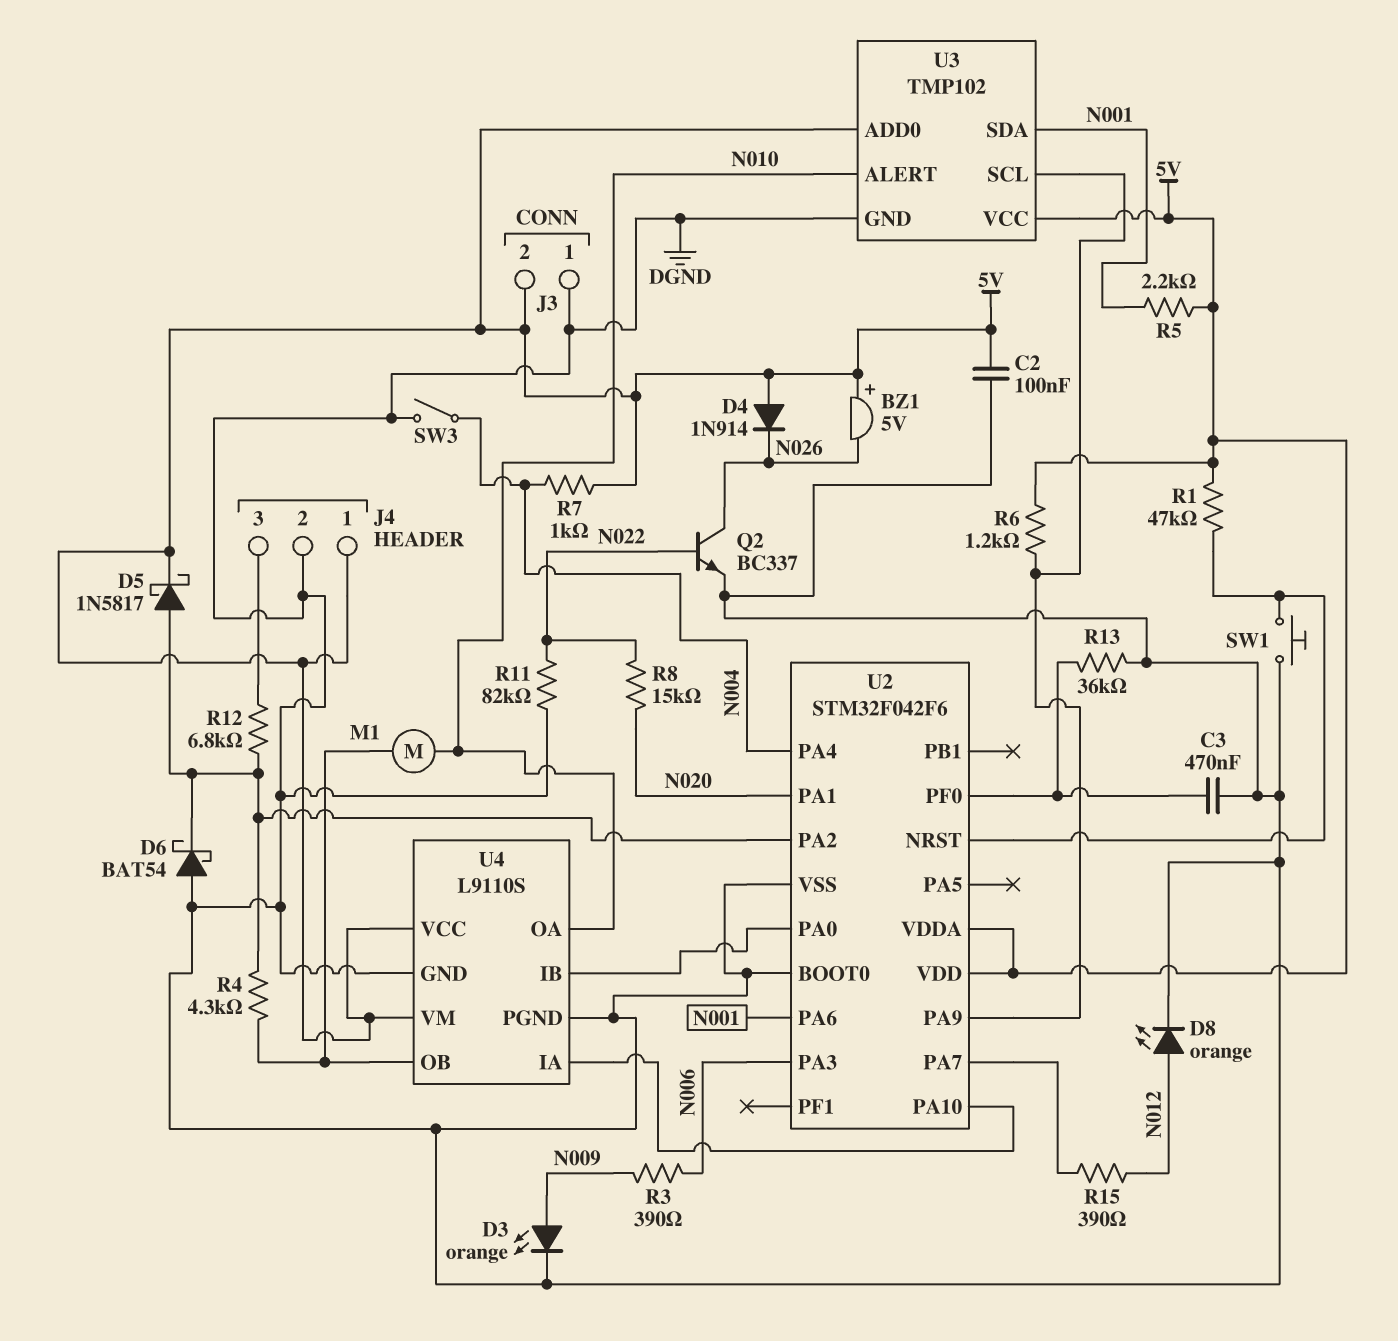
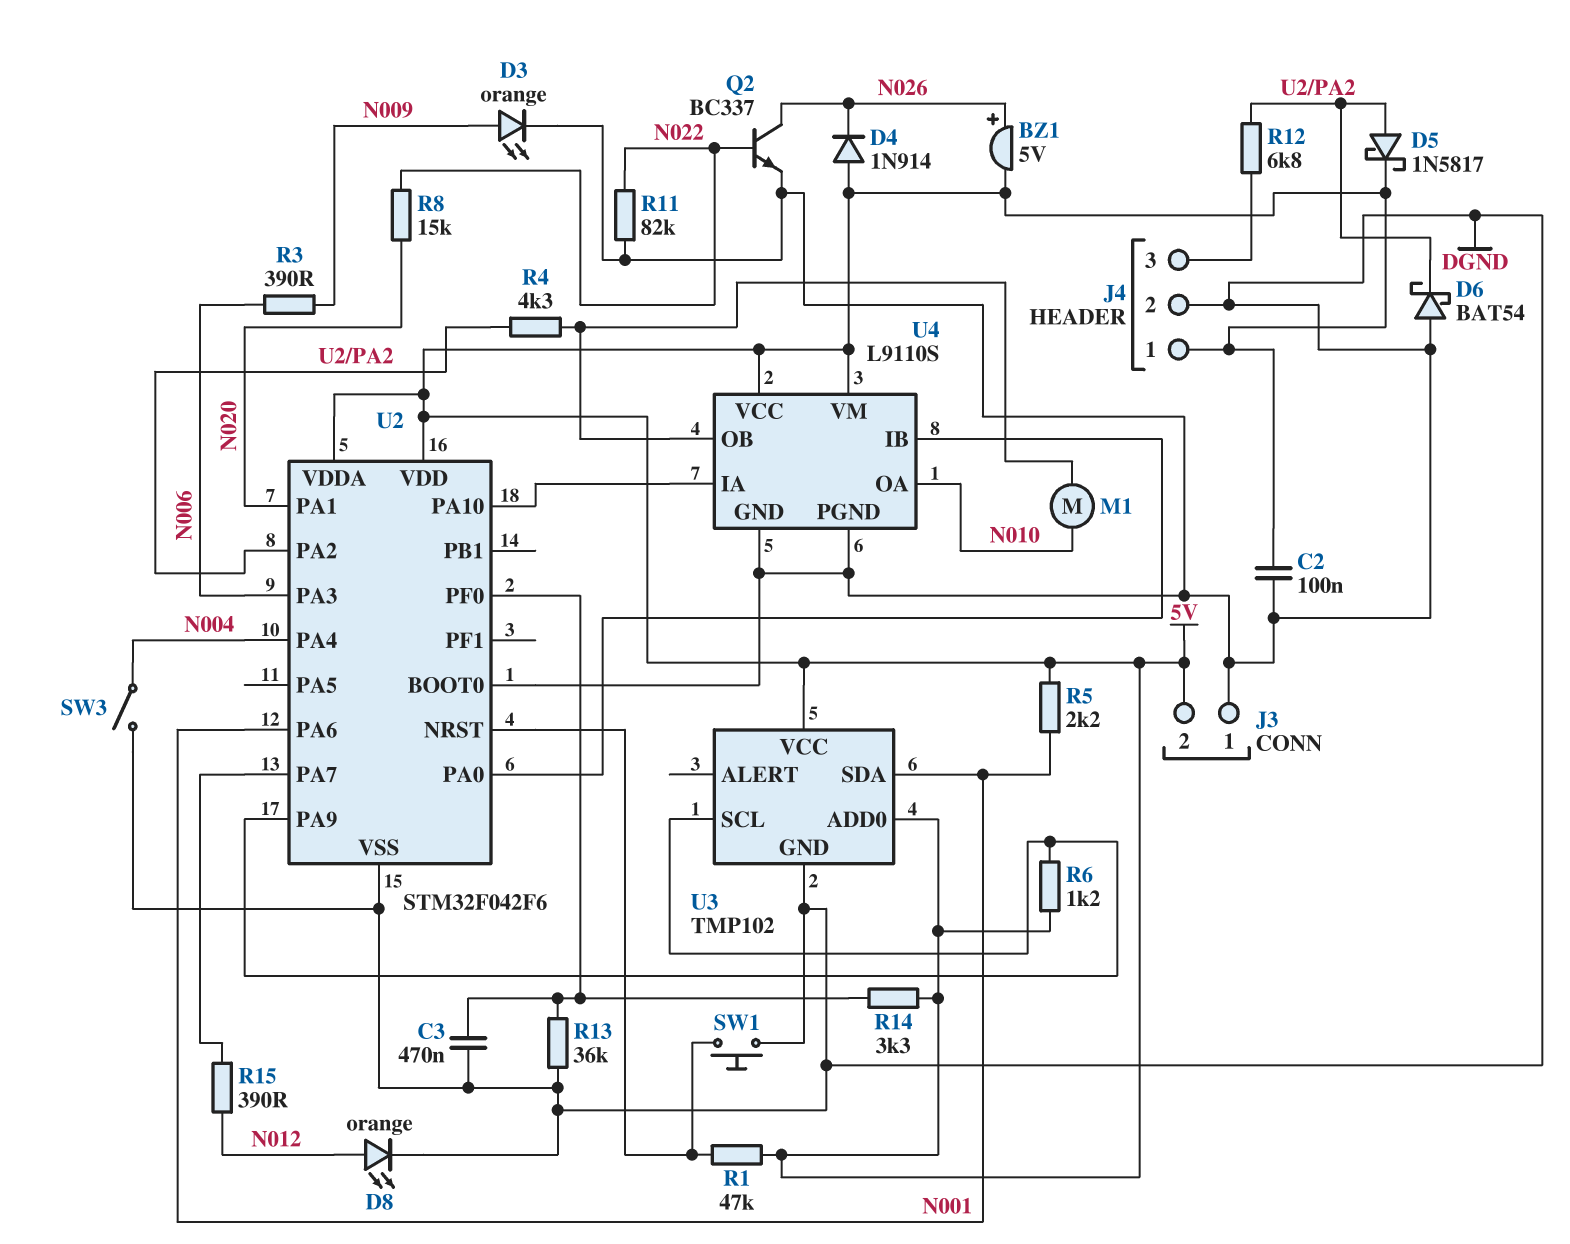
BZ1: buzzer 5V (plus 5V, minus N026) -> buzzer 5V (plus N026, minus 5V)
R7: 1k (5V, N004) -> none
R14: none -> 3.3k (5V, U2/PF0)
U3 pin ALERT: N010 -> none

